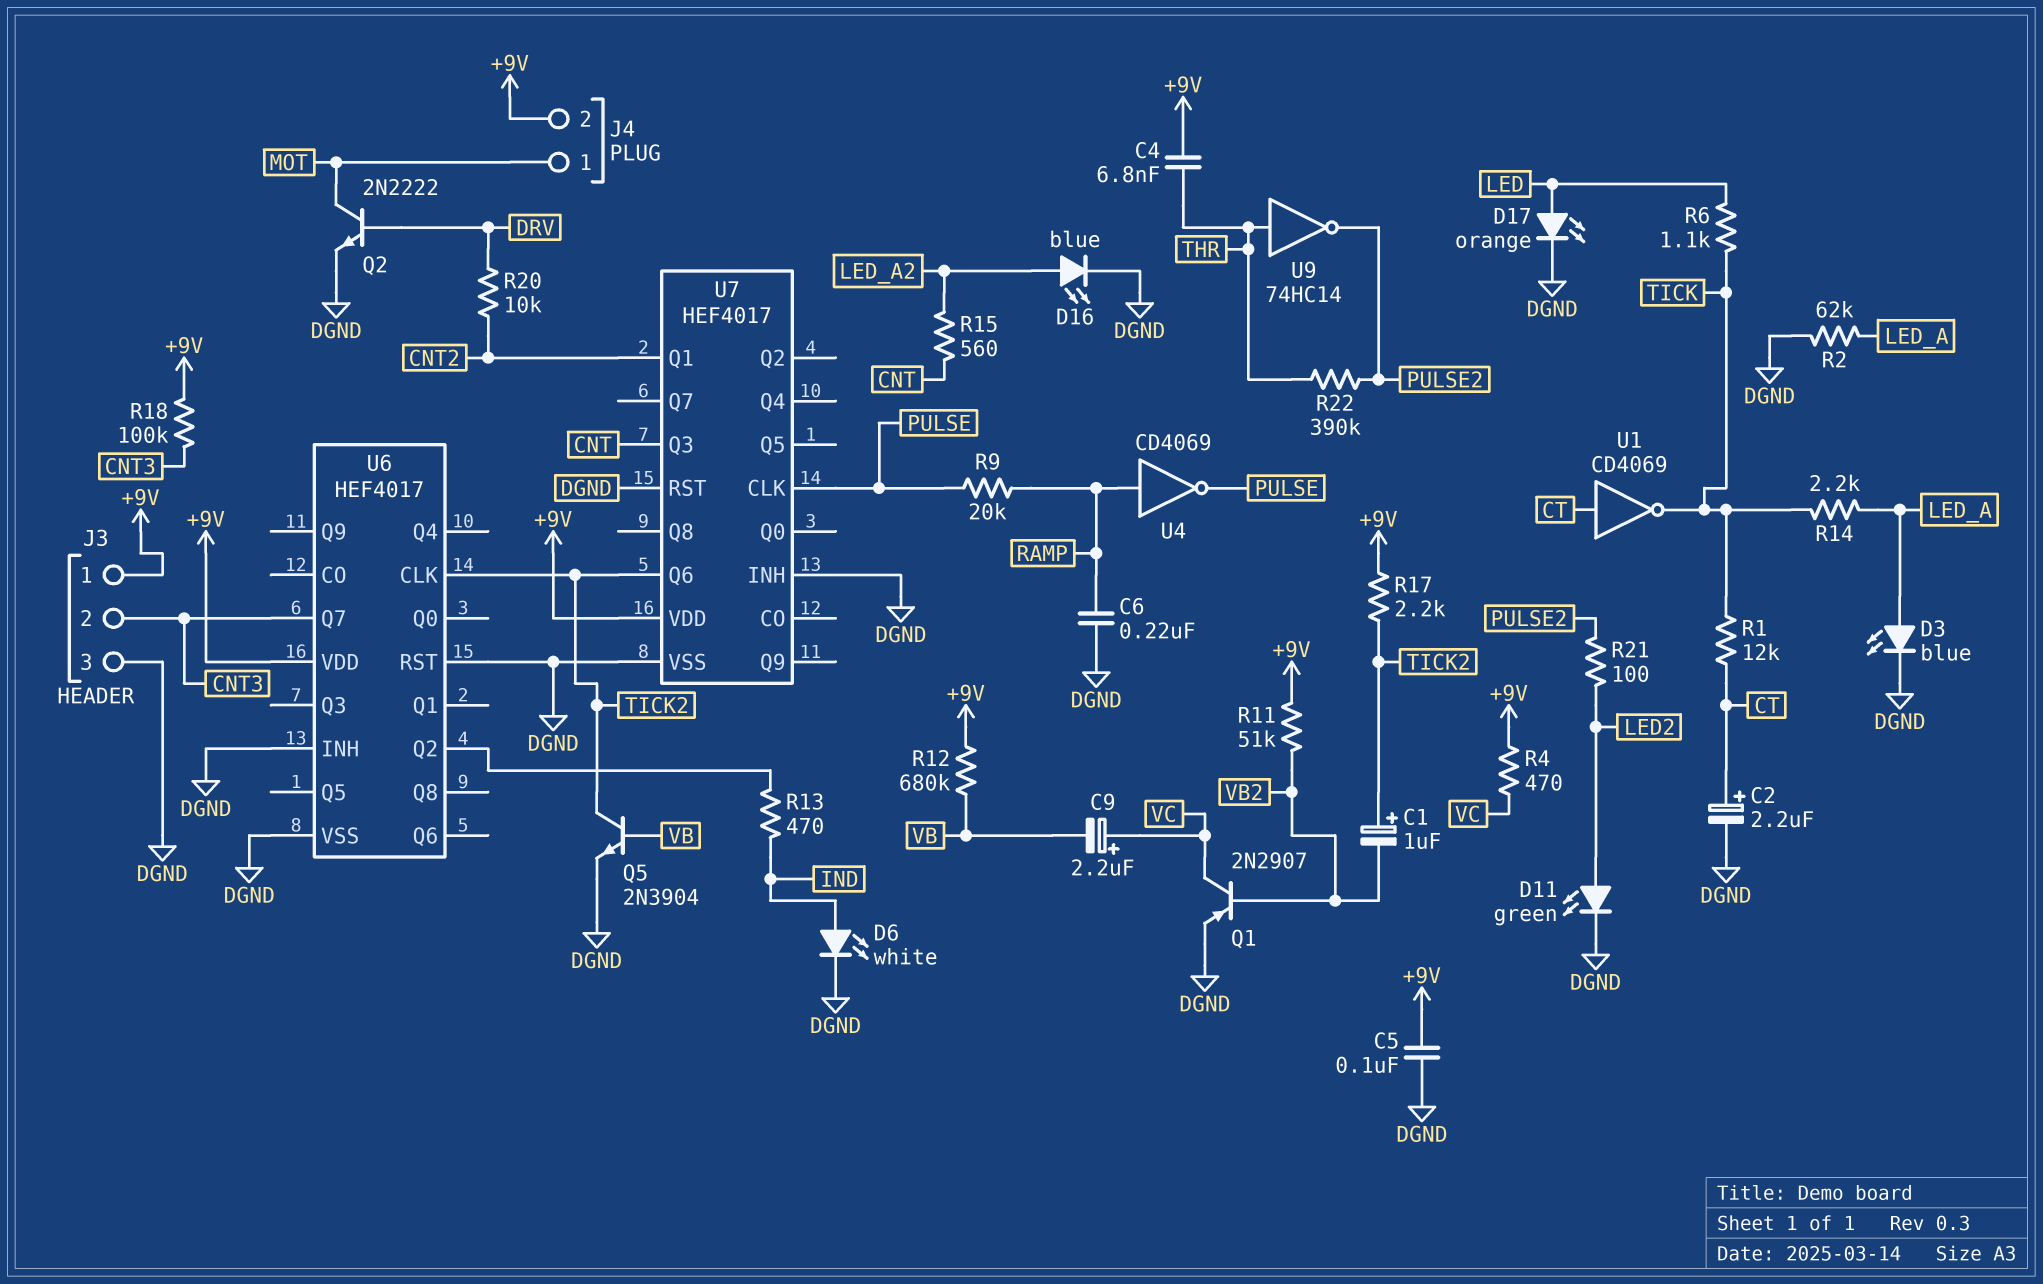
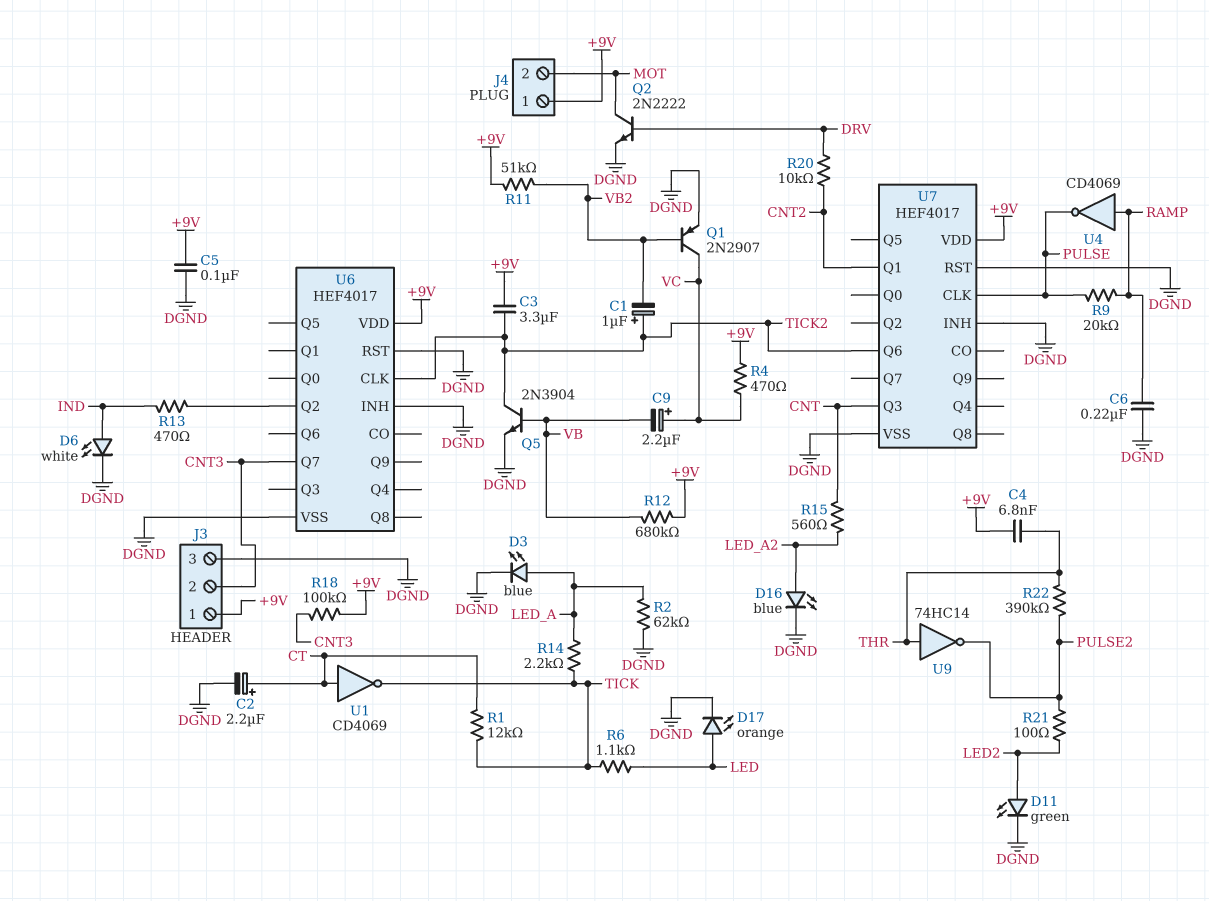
C3: none -> 3.3uF (+9V, TICK2)
J4 pin 1: MOT -> +9V
J4 pin 2: +9V -> MOT
R17: 2.2k (+9V, TICK2) -> none

